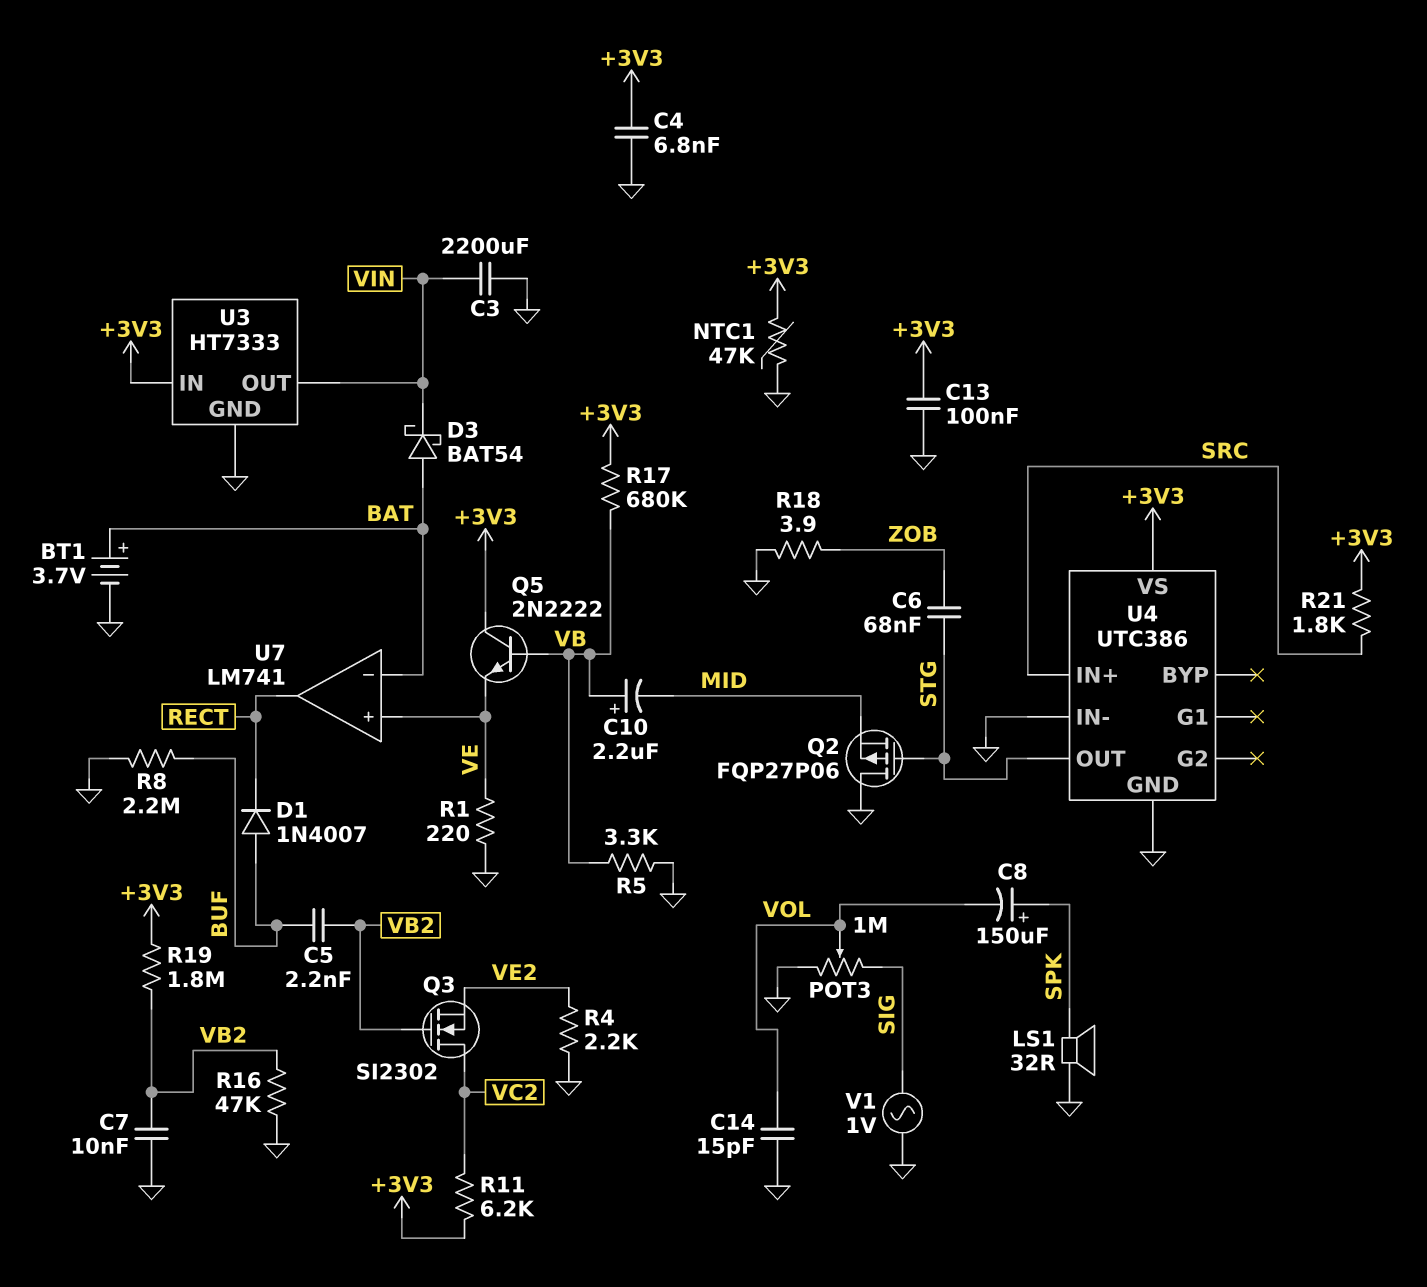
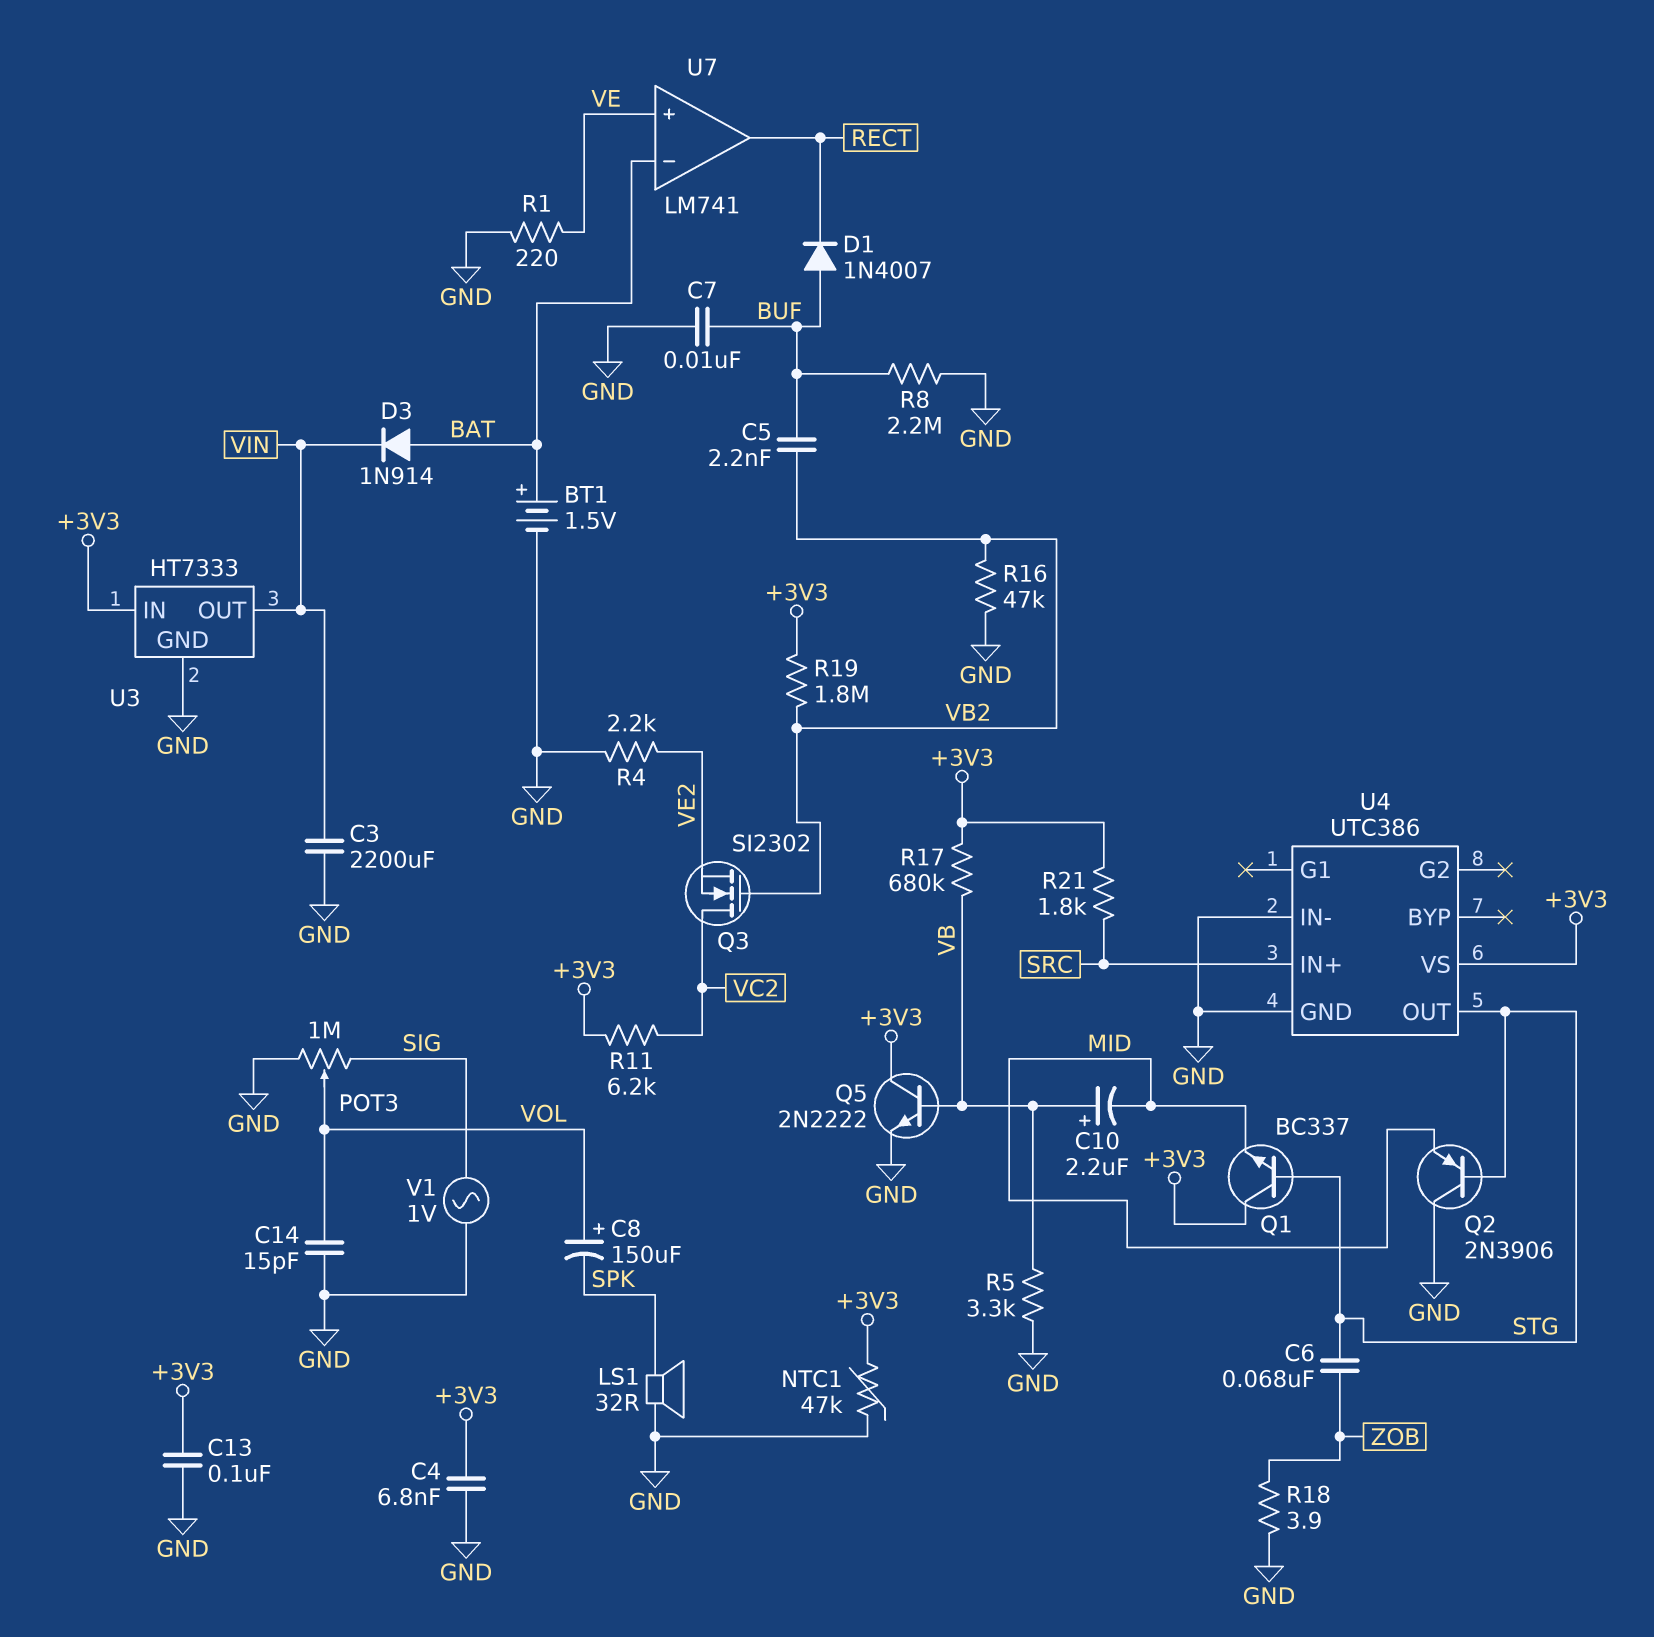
BT1: 3.7V (plus BAT, minus GND) -> 1.5V (plus BAT, minus GND)
C7: 10nF (GND, VB2) -> 10nF (BUF, GND)
C8: 150uF (plus SPK, minus VOL) -> 150uF (plus VOL, minus SPK)
D3: schottky BAT54 (A BAT, K VIN) -> diode 1N914 (A BAT, K VIN)
Q1: none -> NPN BC337 (B STG, C +3V3, E MID)
Q2: PMOS FQP27P06 (G STG, D GND, S MID) -> PNP 2N3906 (B STG, C GND, E MID)
Q5: NPN 2N2222 (B VB, C +3V3, E VE) -> NPN 2N2222 (B VB, C +3V3, E GND)

